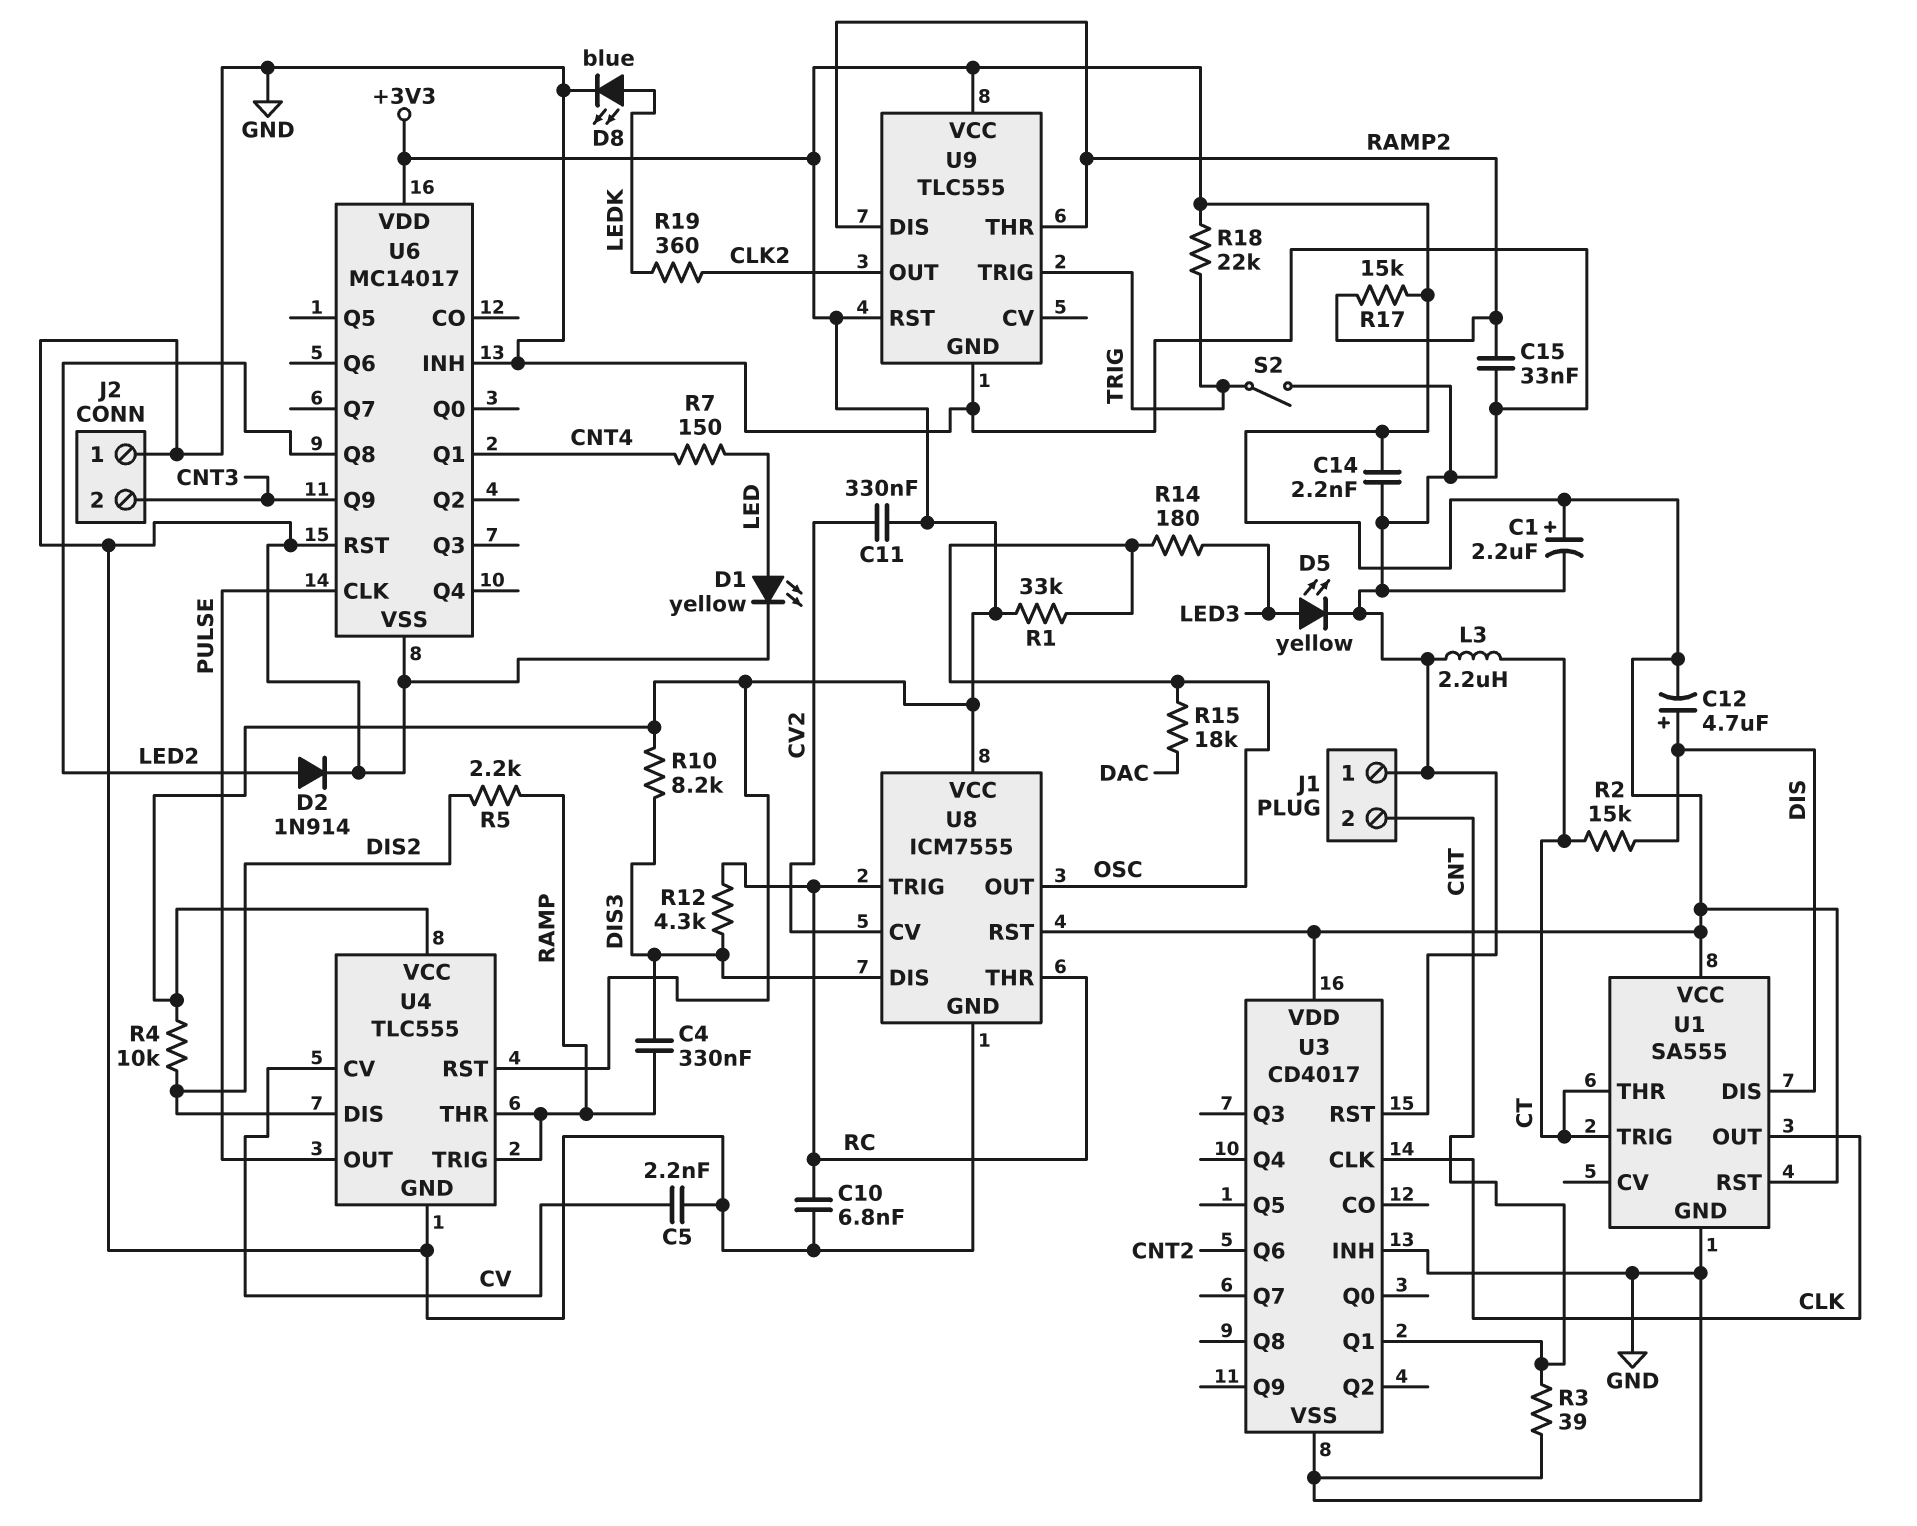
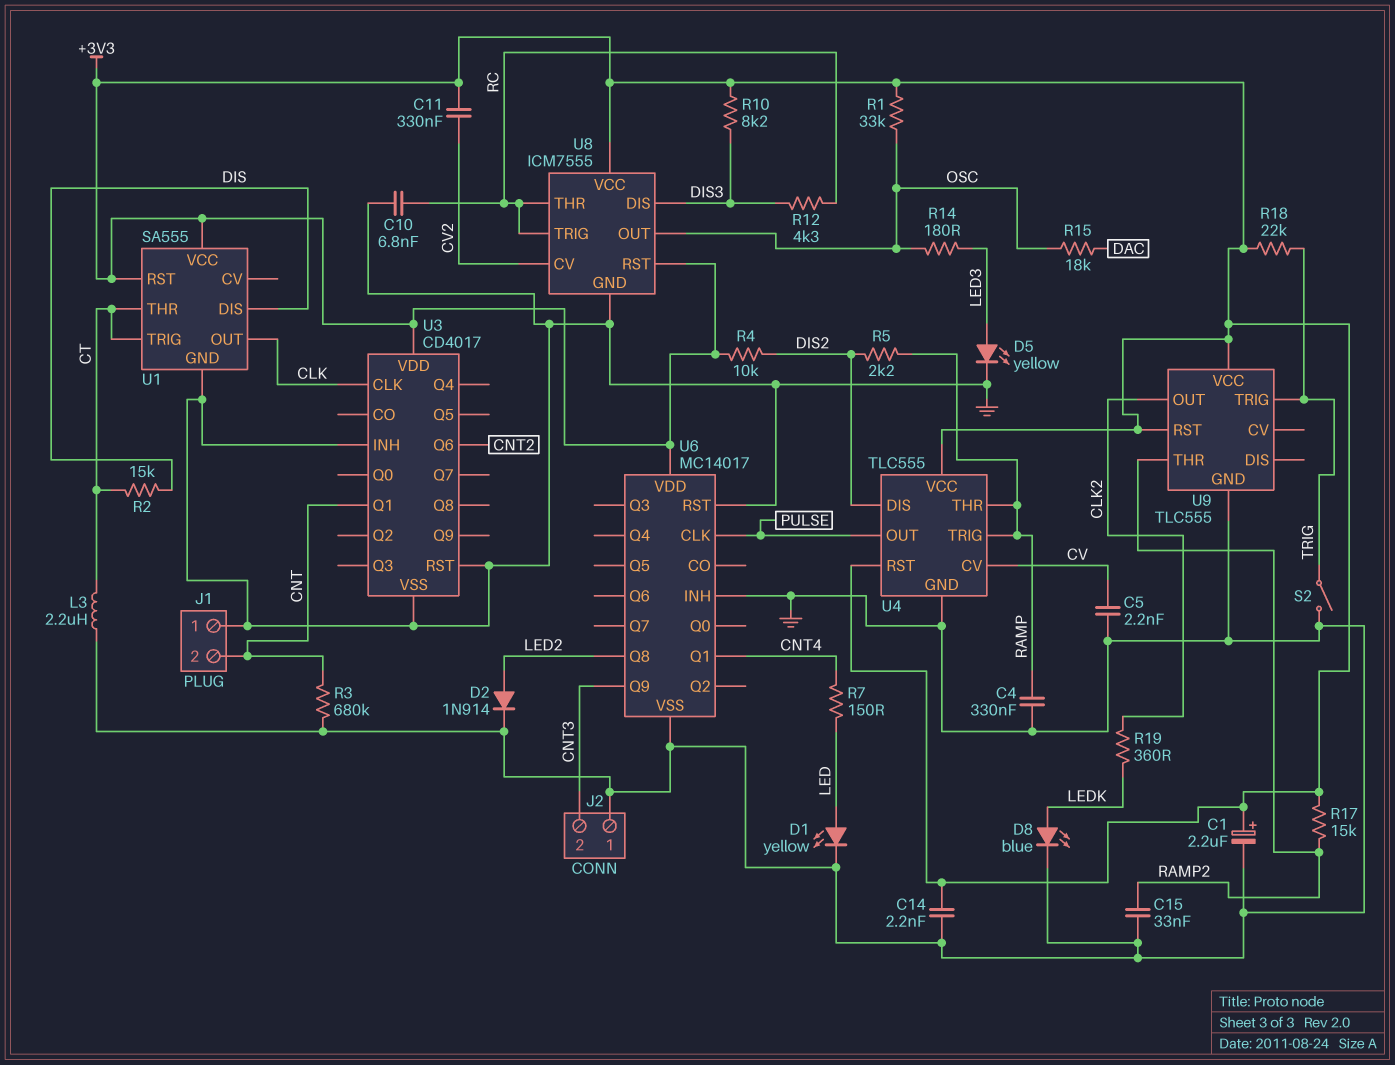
C4: 330nF (DIS3, RAMP) -> 330nF (GND, RAMP)
C12: 4.7uF (plus DIS, minus +3V3) -> none
R3: 39 (CNT, GND) -> 680k (CNT, GND)
U9 pin DIS: RAMP2 -> none

